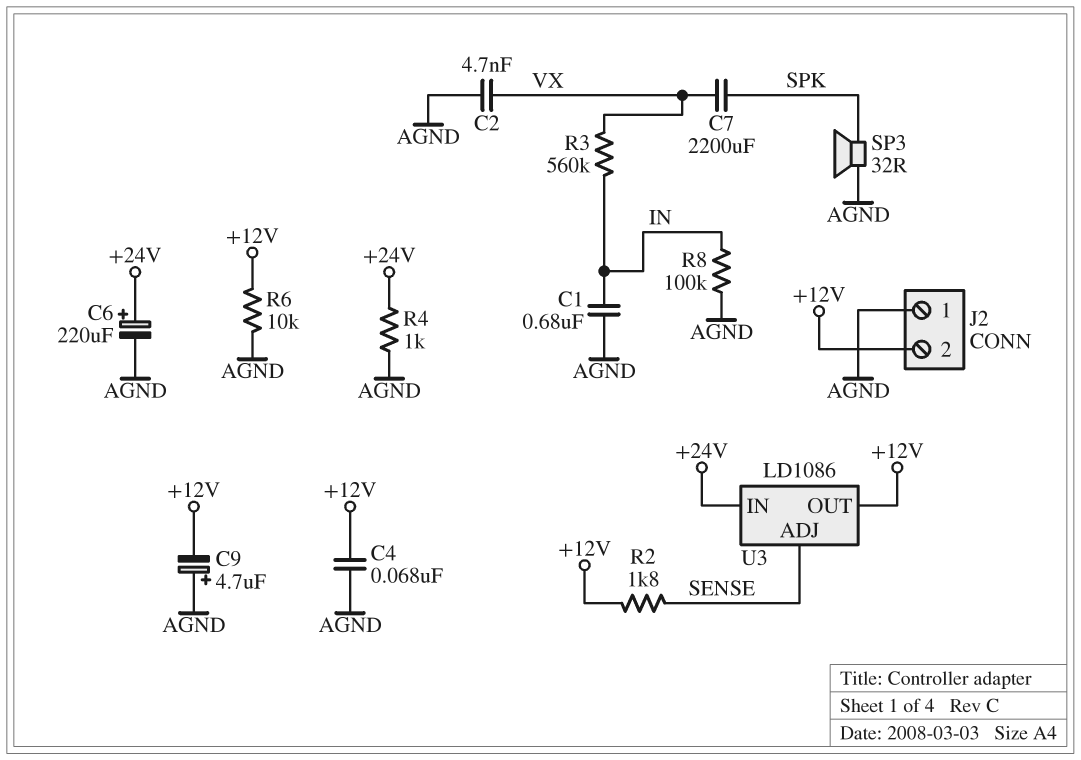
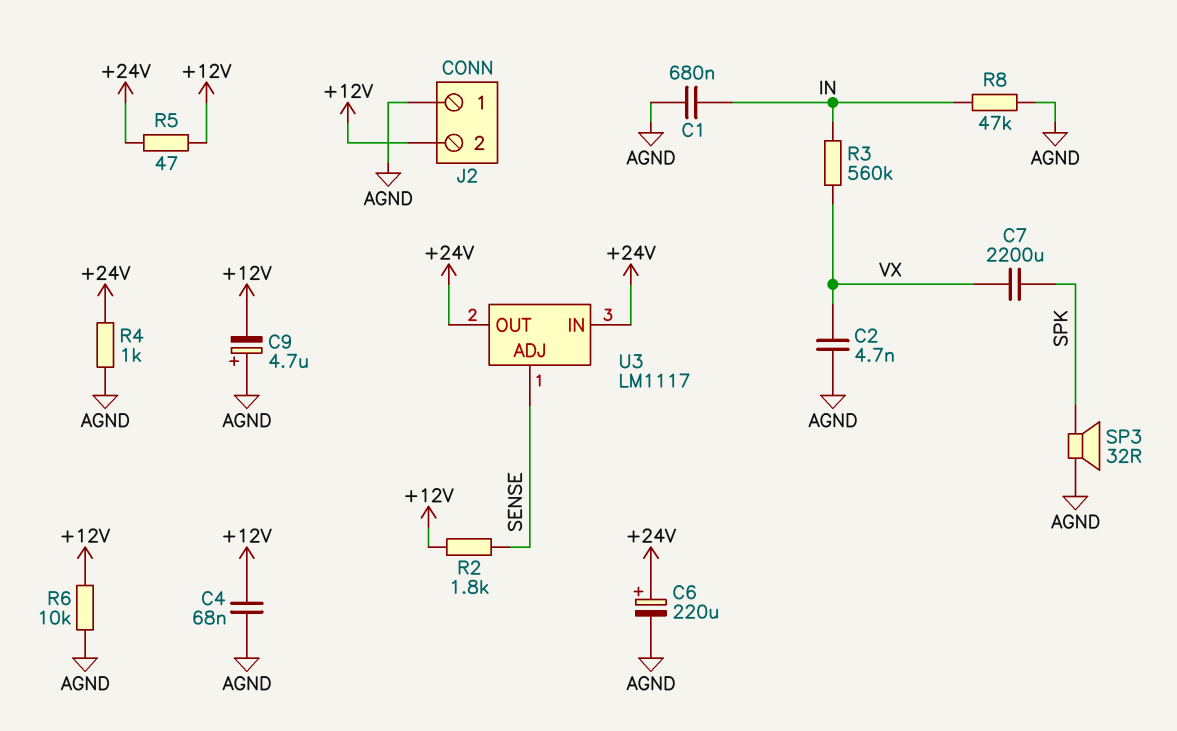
R5: none -> 47 (+12V, +24V)
R8: 100k (AGND, IN) -> 47k (AGND, IN)
U3: LD1086 -> LM1117
U3 pin OUT: +12V -> +24V

